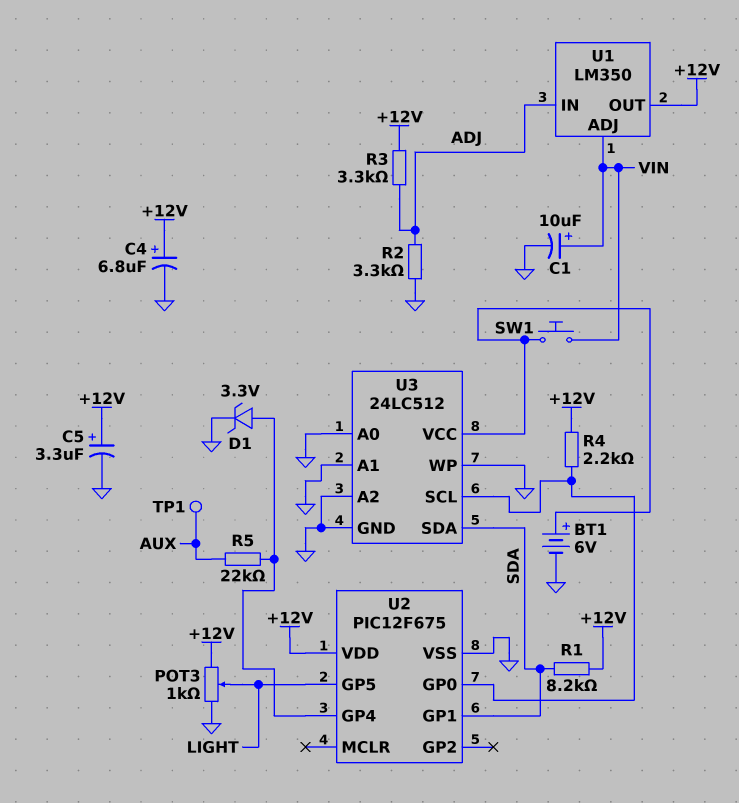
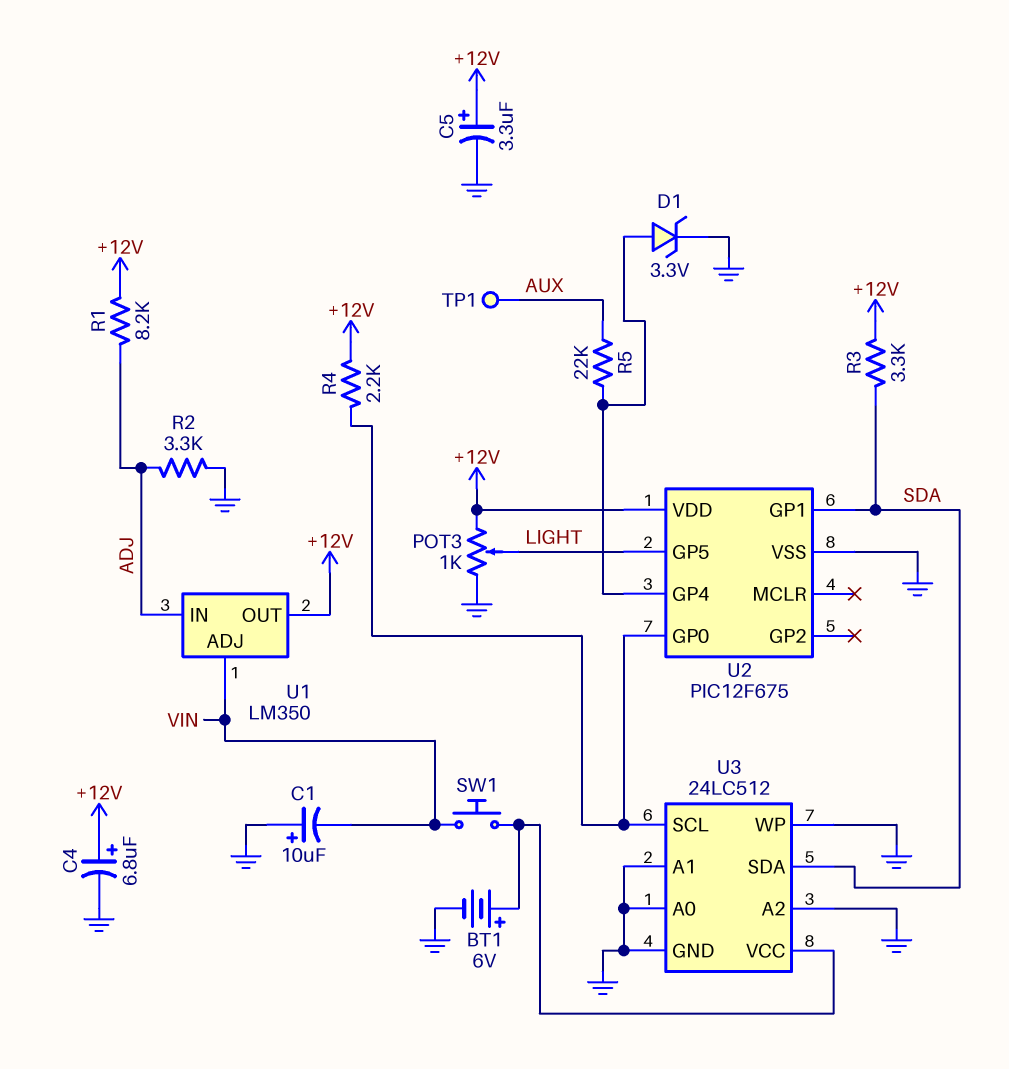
C1: 10uF (plus VIN, minus GND) -> 10uF (plus GND, minus VIN)
R1: 8.2k (+12V, SDA) -> 8.2k (+12V, ADJ)
R3: 3.3k (+12V, ADJ) -> 3.3k (+12V, SDA)

